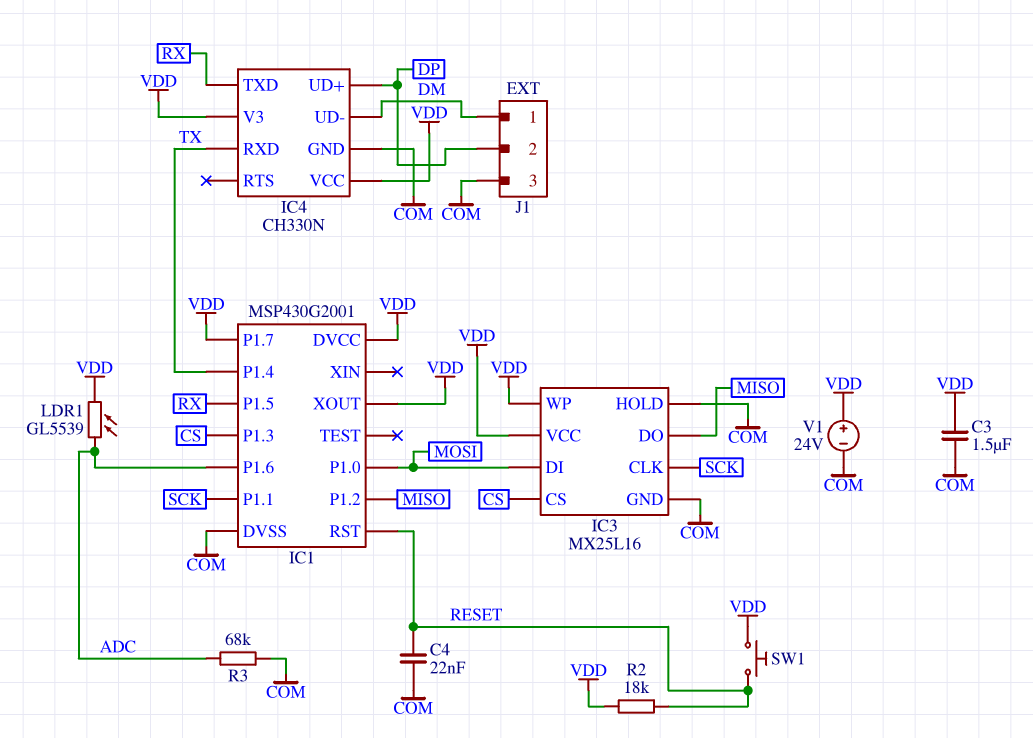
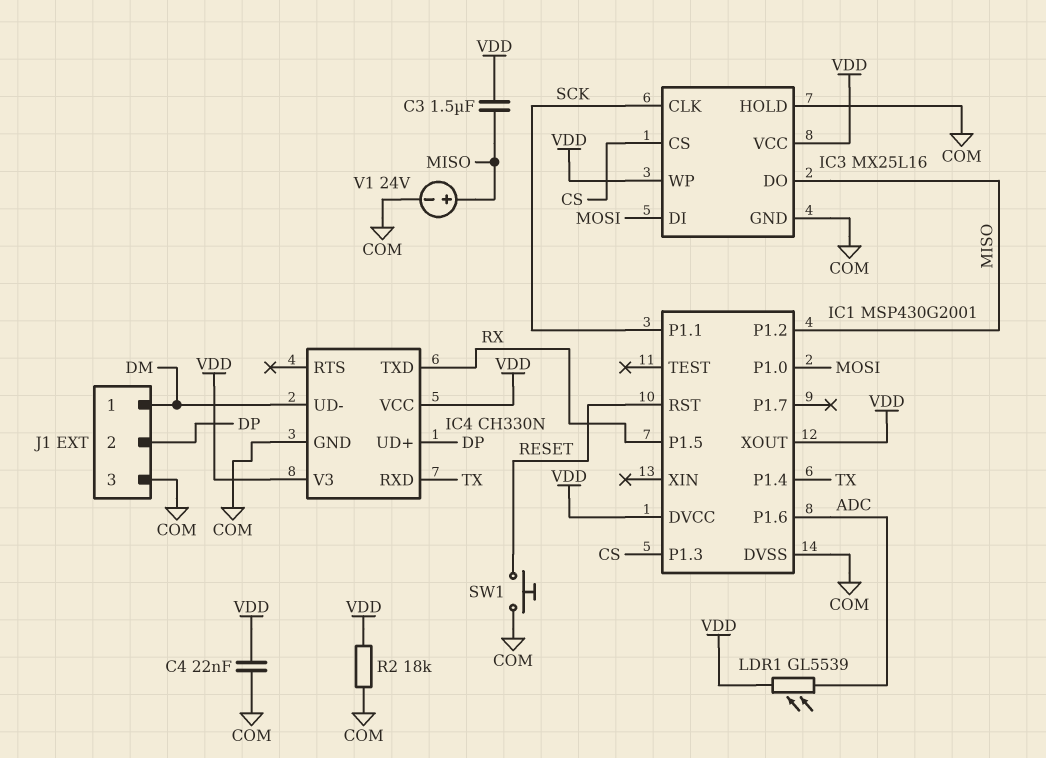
C3: 1.5uF (COM, VDD) -> 1.5uF (MISO, VDD)
C4: 22nF (COM, RESET) -> 22nF (COM, VDD)
IC1 pin P1.7: VDD -> none
R2: 18k (RESET, VDD) -> 18k (COM, VDD)
R3: 68k (ADC, COM) -> none
SW1: button (RESET, VDD) -> button (COM, RESET)
V1: 24V (plus VDD, minus COM) -> 24V (plus MISO, minus COM)

